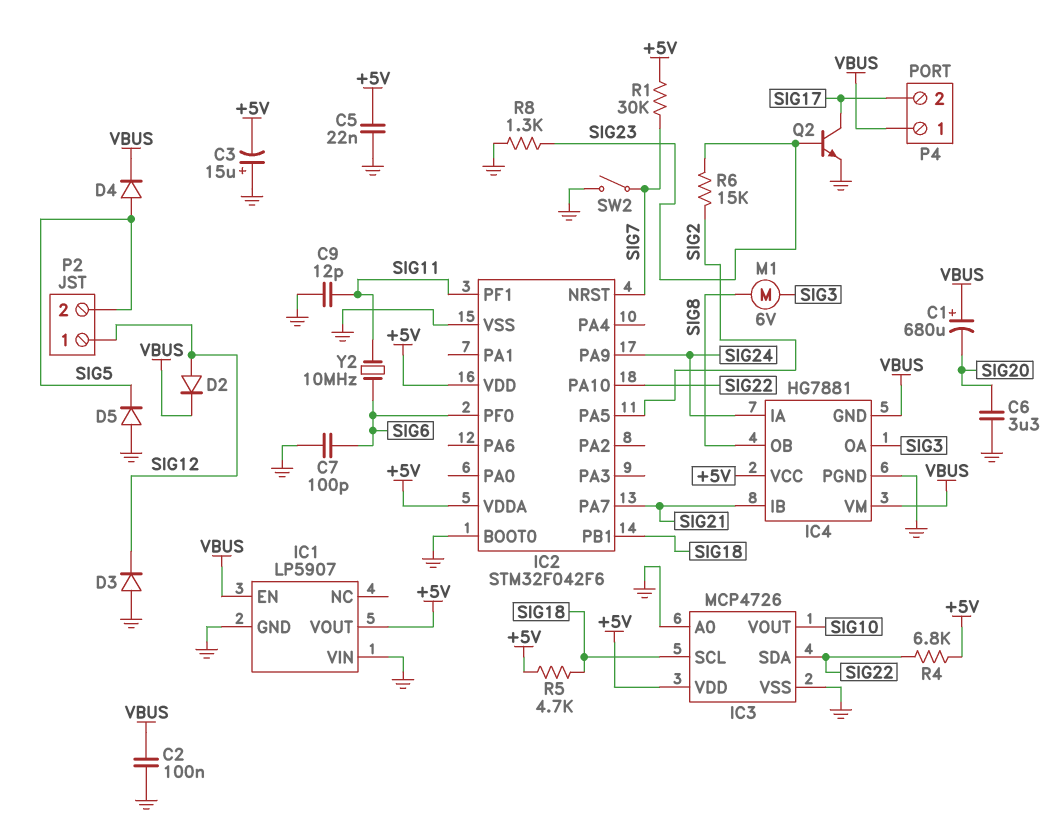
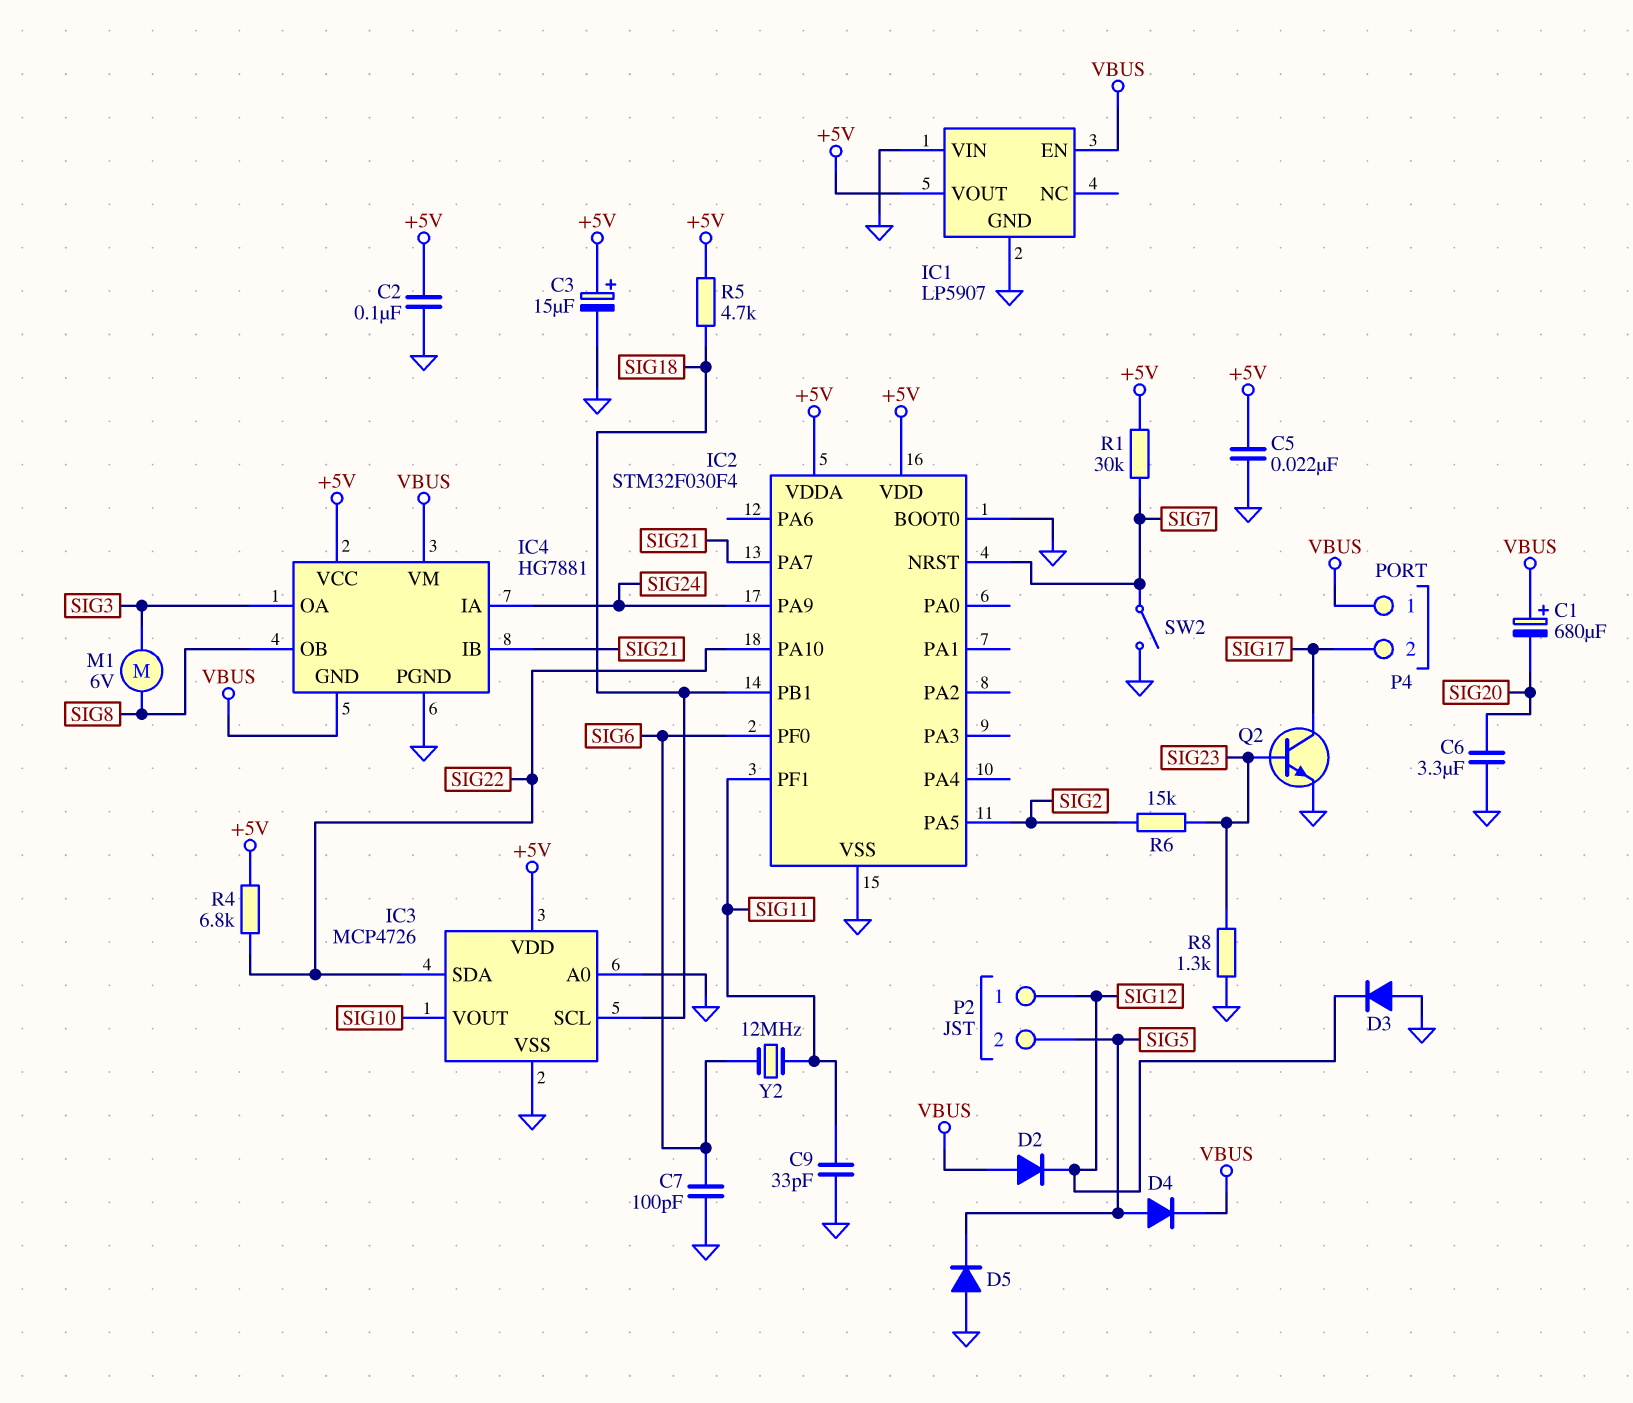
C2: 100nF (GND, VBUS) -> 100nF (+5V, GND)
C3: 15uF (plus GND, minus +5V) -> 15uF (plus +5V, minus GND)
C9: 12pF (GND, SIG11) -> 33pF (GND, SIG11)
D2: diode (A SIG12, K VBUS) -> diode (A VBUS, K SIG12)
IC2: STM32F042F6 -> STM32F030F4
Y2: 10MHz (SIG6, SIG11) -> 12MHz (SIG6, SIG11)

